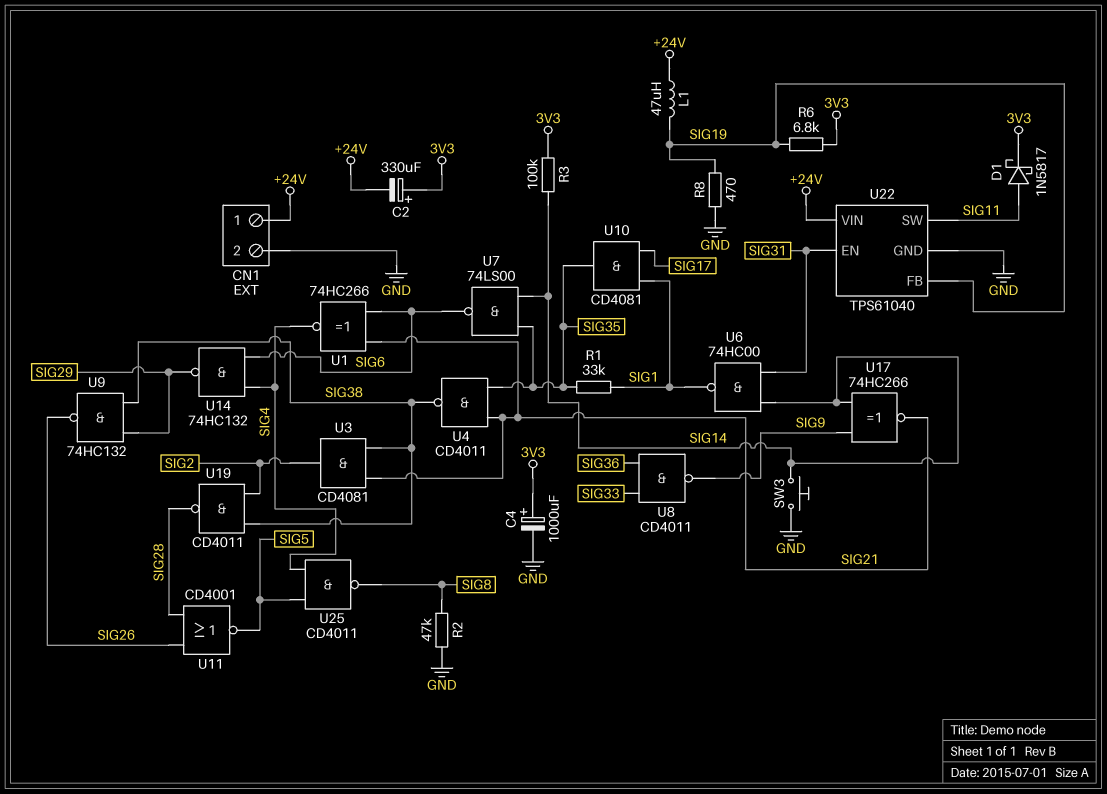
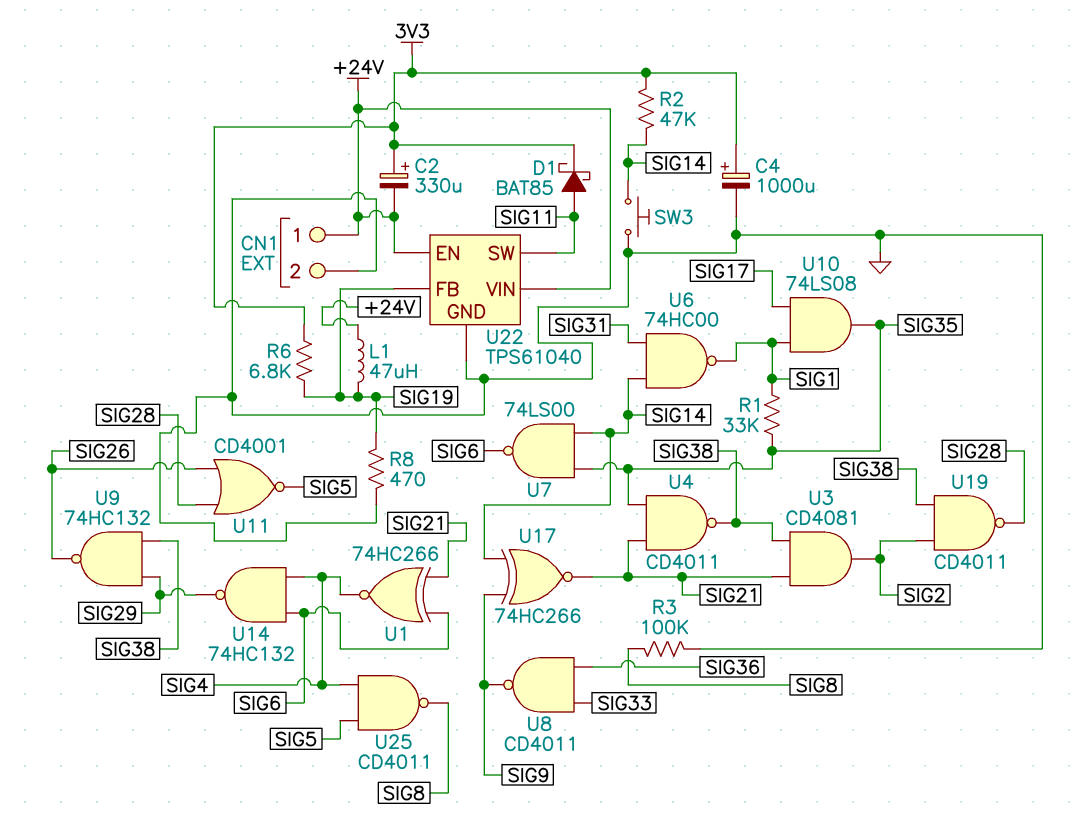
D1: schottky 1N5817 (A SIG11, K 3V3) -> schottky BAT85 (A SIG11, K 3V3)
R2: 47k (GND, SIG8) -> 47k (3V3, SIG14)
R3: 100k (3V3, SIG14) -> 100k (GND, SIG8)
U10: AND CD4081 (in SIG1, in SIG17, out SIG35) -> AND 74LS08 (in SIG1, in SIG17, out SIG35)
U22 pin EN: SIG31 -> +24V

